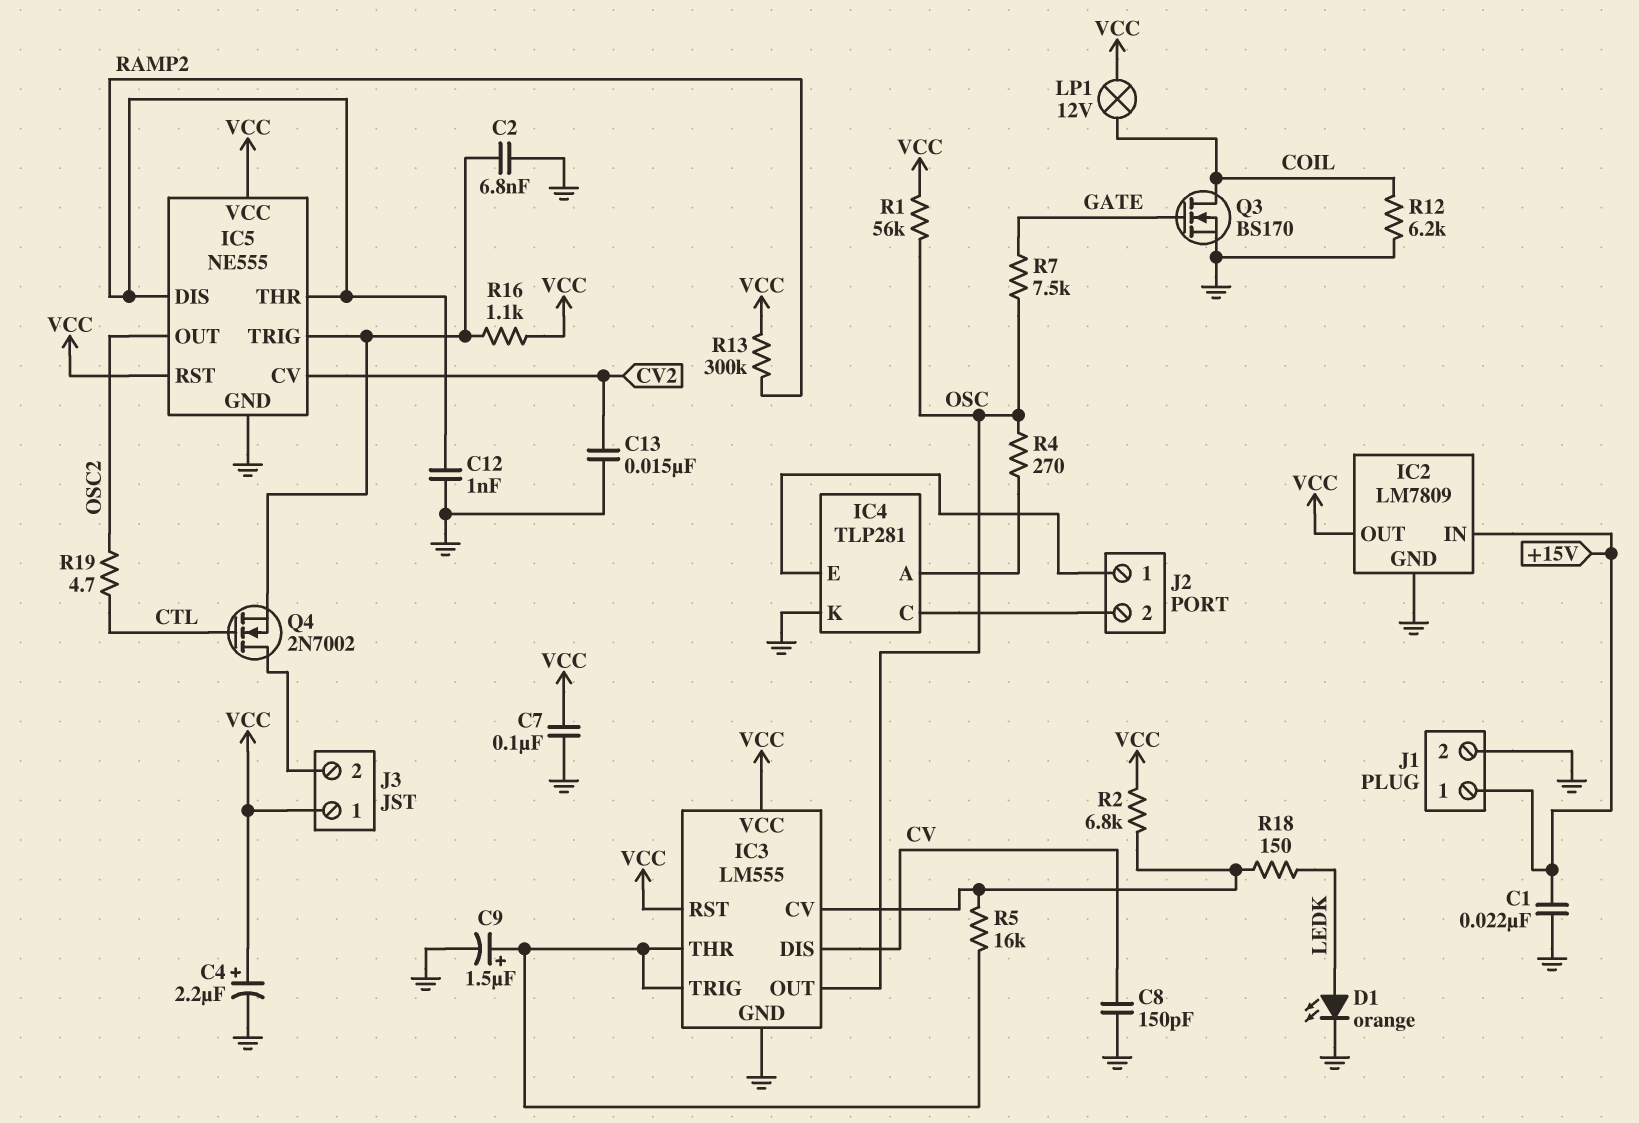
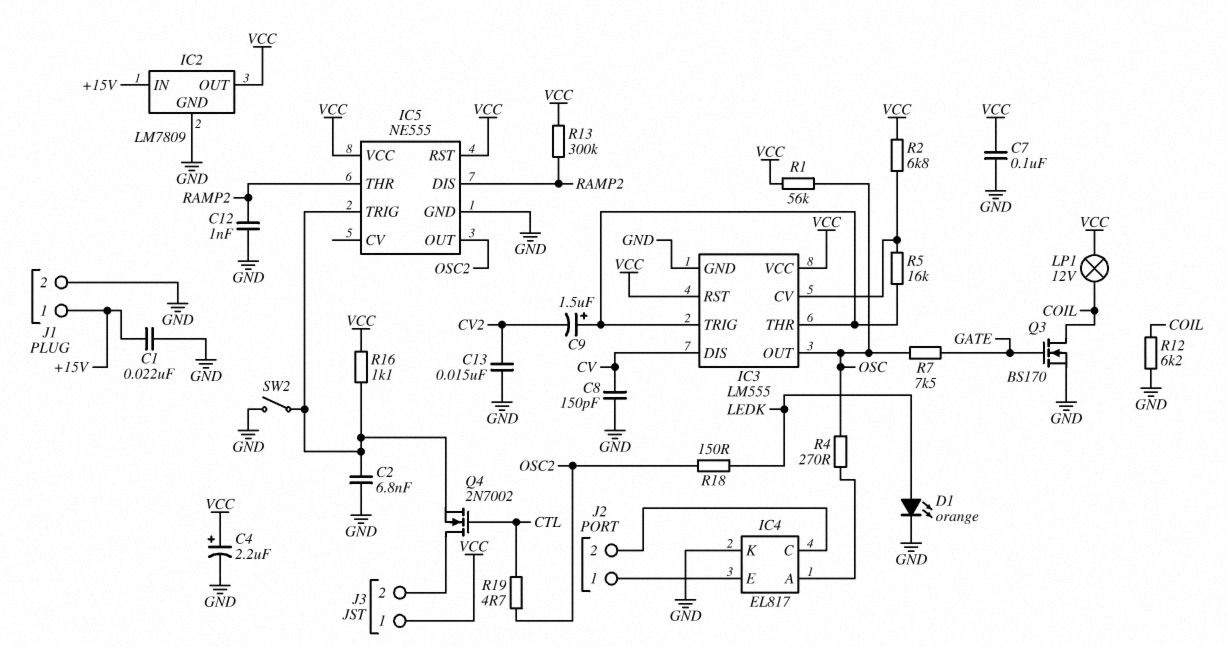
C9: 1.5uF (plus IC3/THR, minus GND) -> 1.5uF (plus IC3/THR, minus CV2)
IC4: TLP281 -> EL817
IC5 pin CV: CV2 -> none
R18: 150 (IC3/CV, LEDK) -> 150 (LEDK, OSC2)
SW2: none -> switch (GND, IC5/TRIG)

